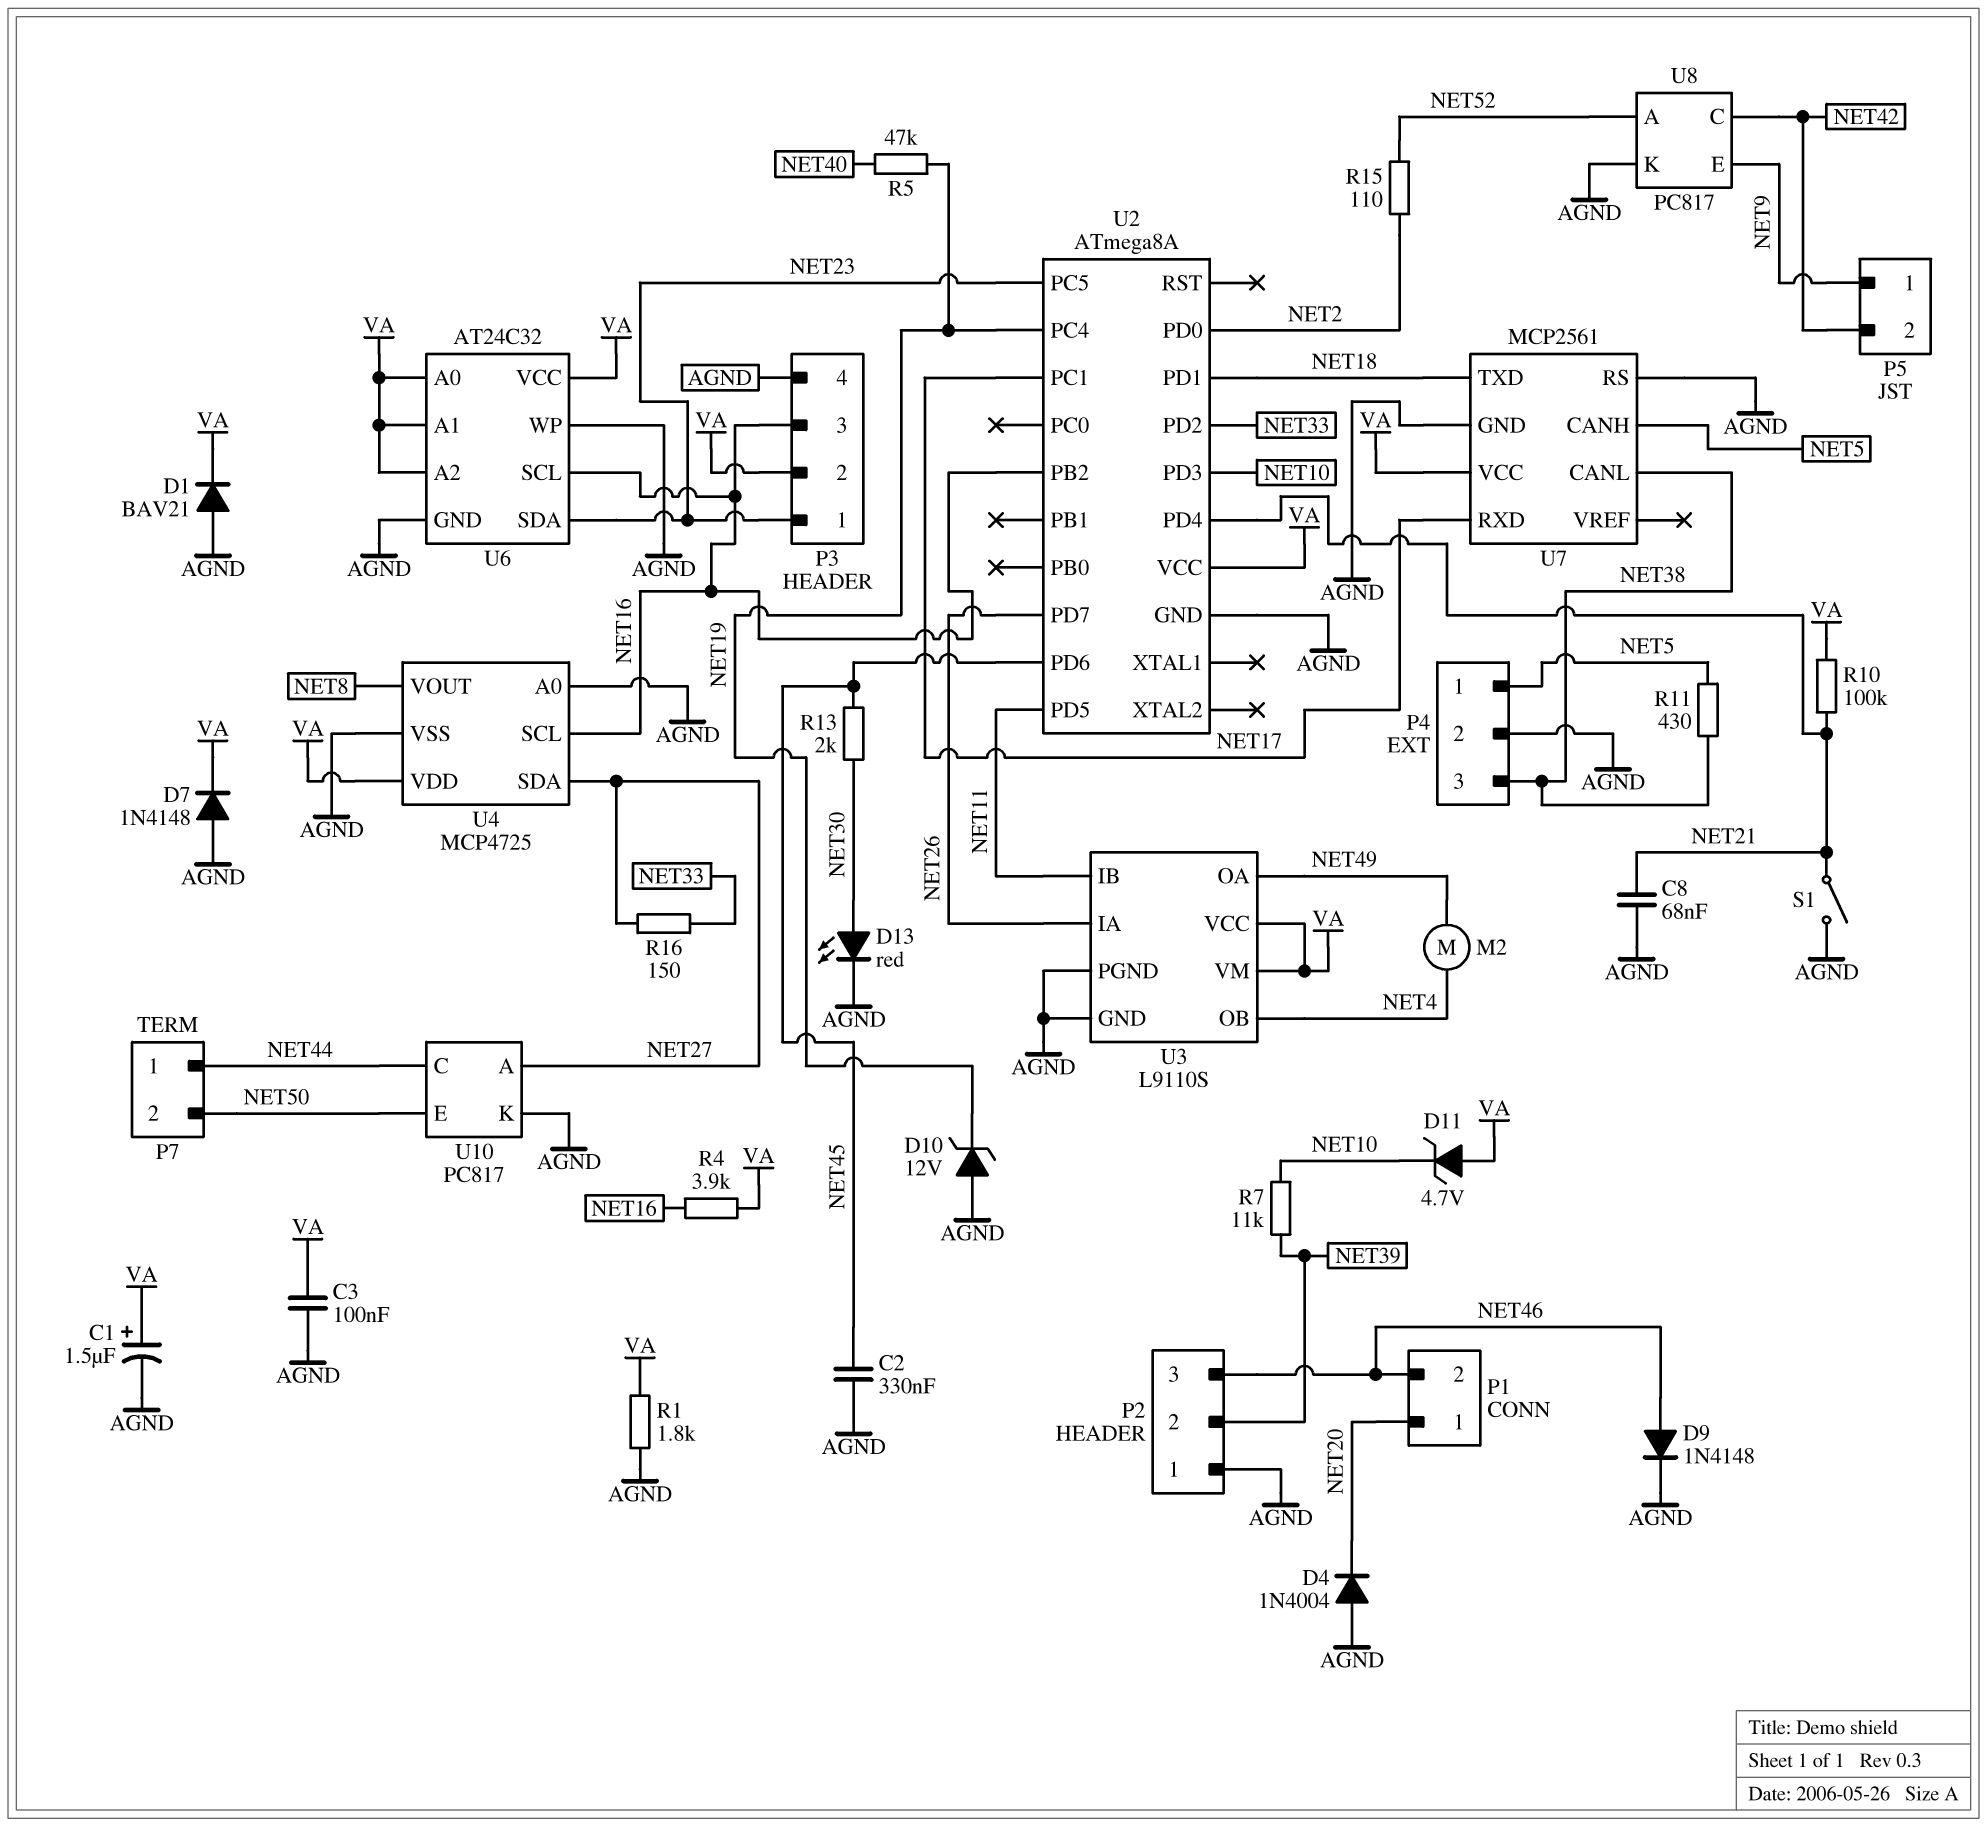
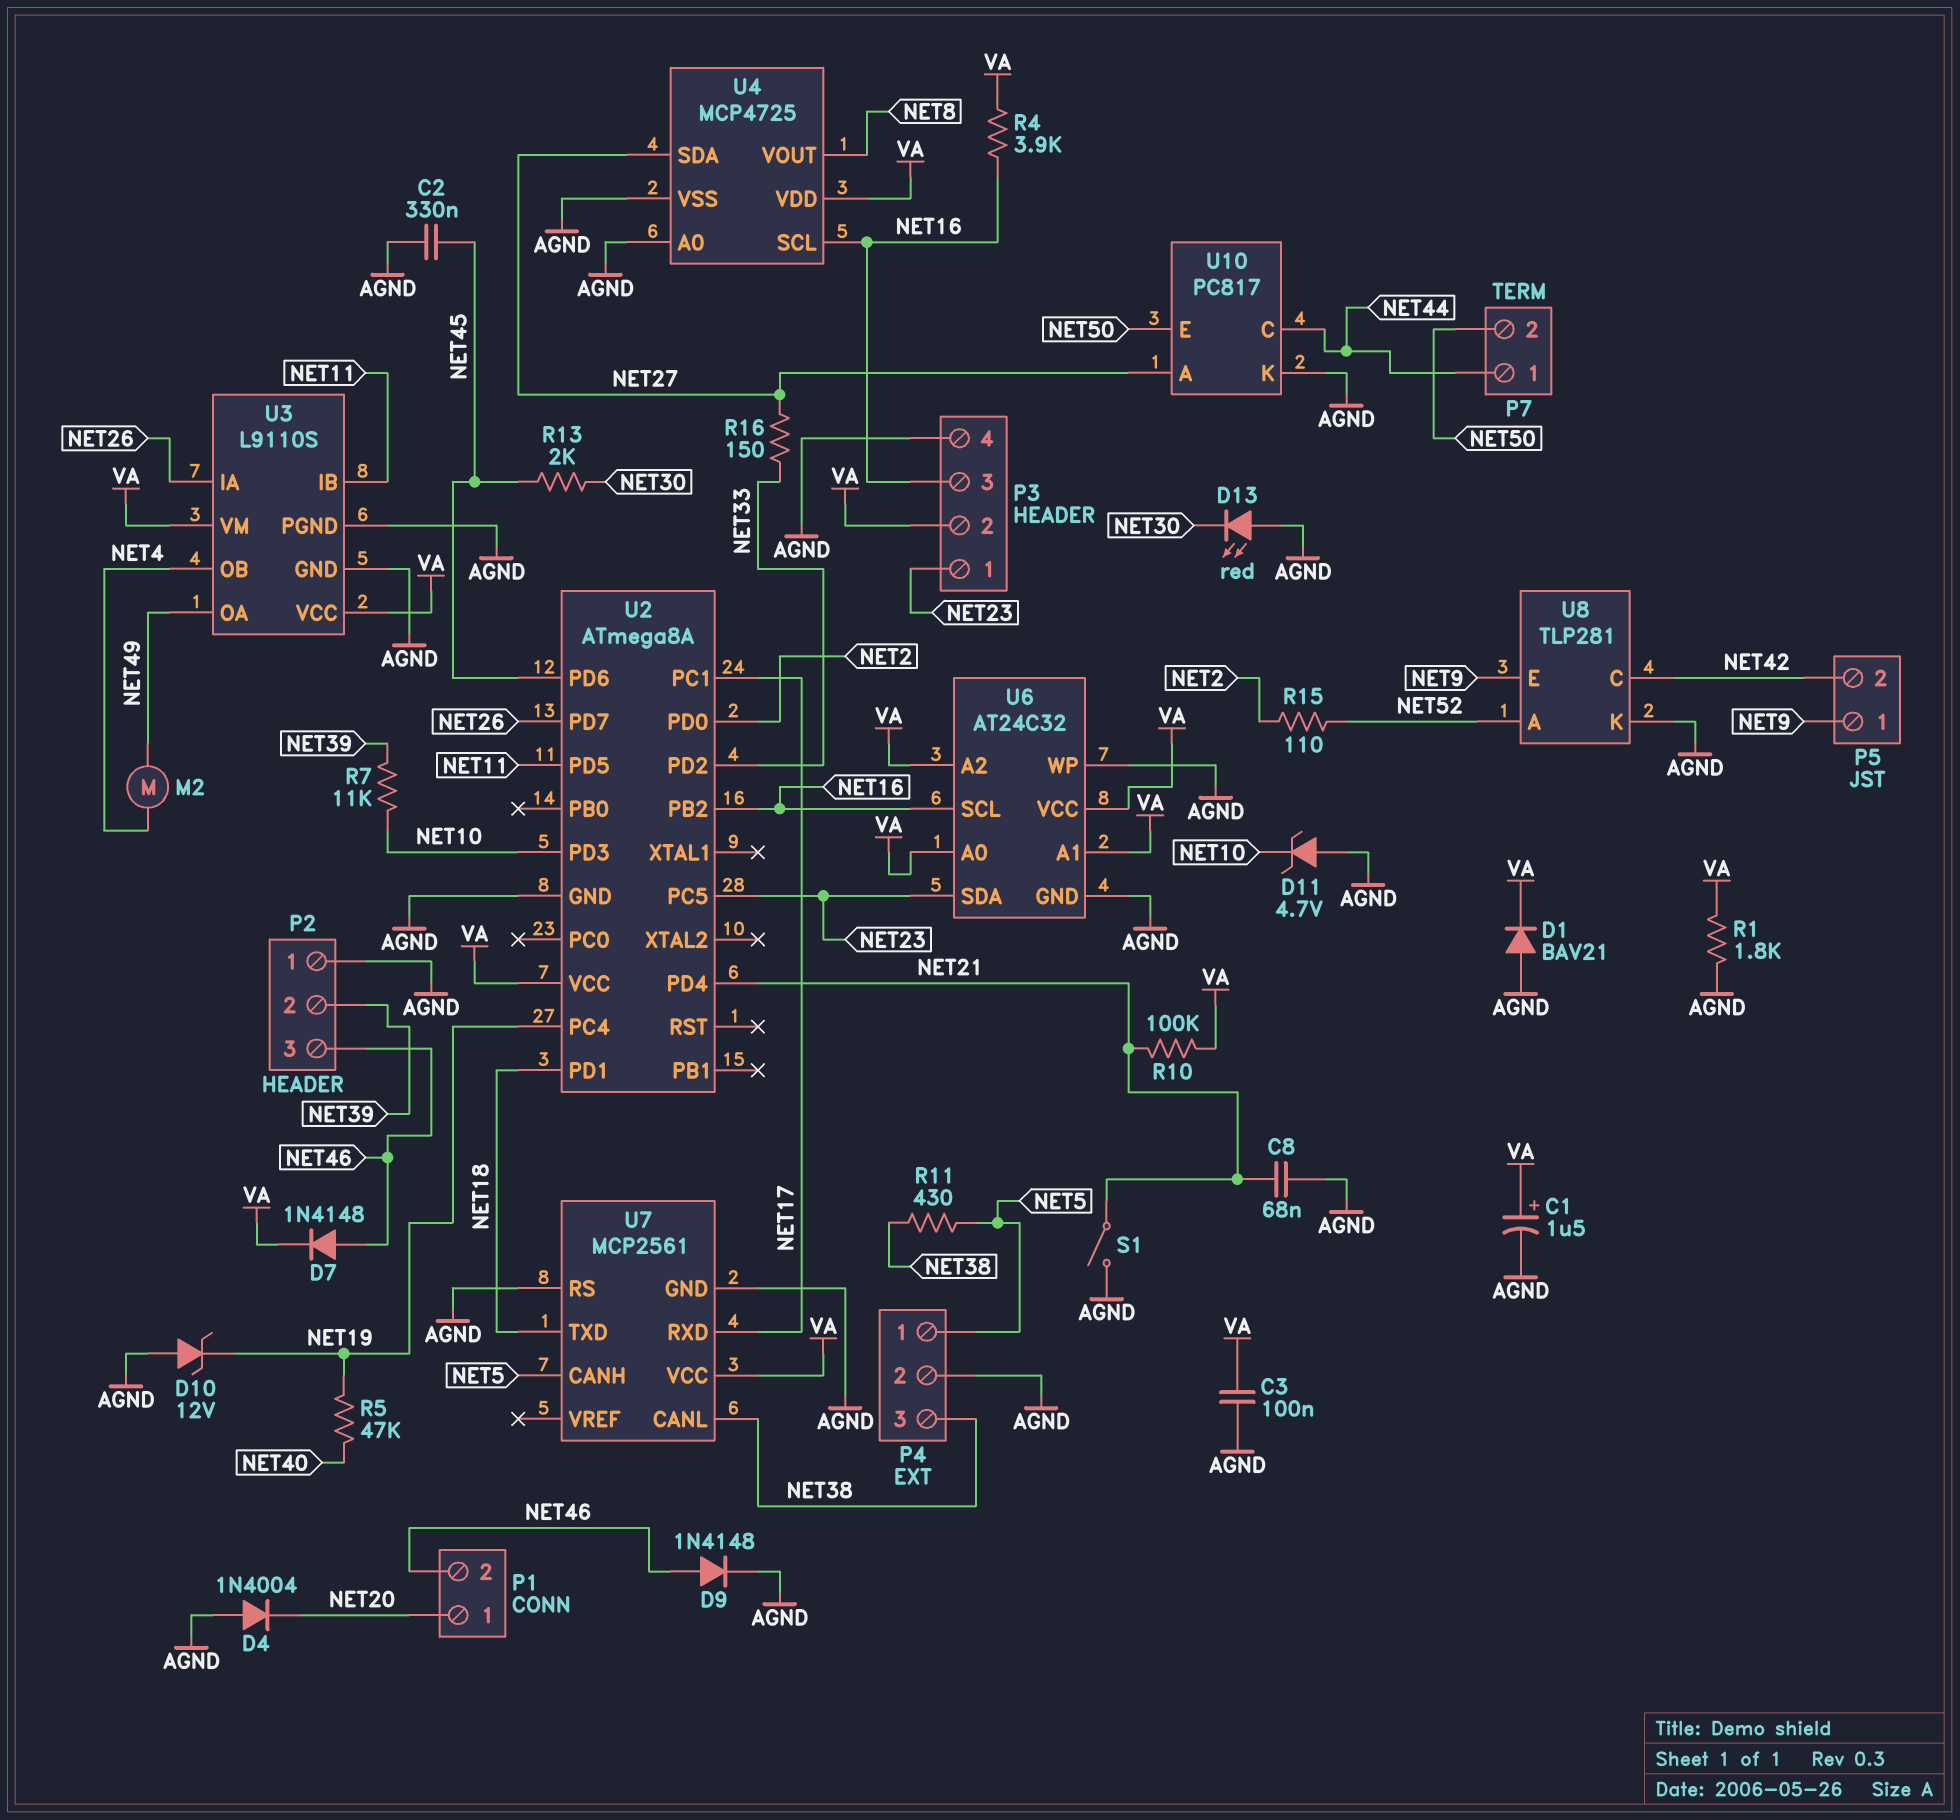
D7: diode 1N4148 (A AGND, K VA) -> diode 1N4148 (A NET46, K VA)
D11: zener 4.7V (A VA, K NET10) -> zener 4.7V (A AGND, K NET10)
D13: LED red (A NET30, K AGND) -> LED red (A AGND, K NET30)
U8: PC817 -> TLP281

